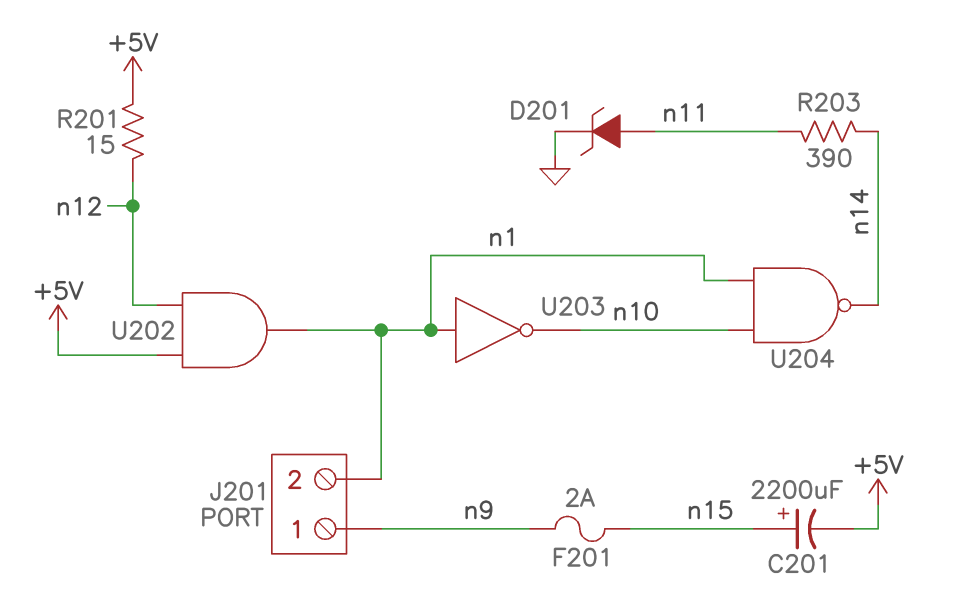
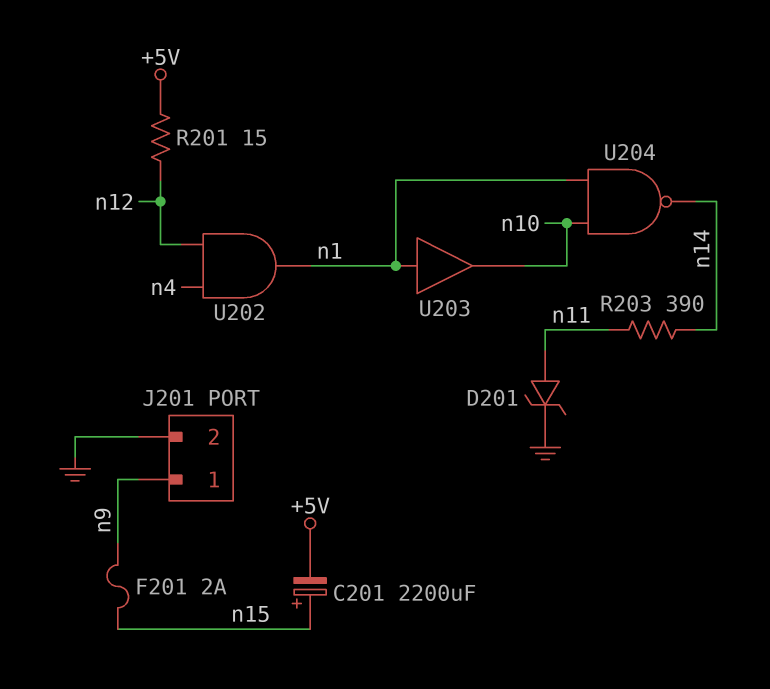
J201 pin 2: n1 -> GND
U202: AND (in +5V, in n12, out n1) -> AND (in n4, in n12, out n1)
U203: NOT (in n1, out n10) -> buffer (in n1, out n10)

